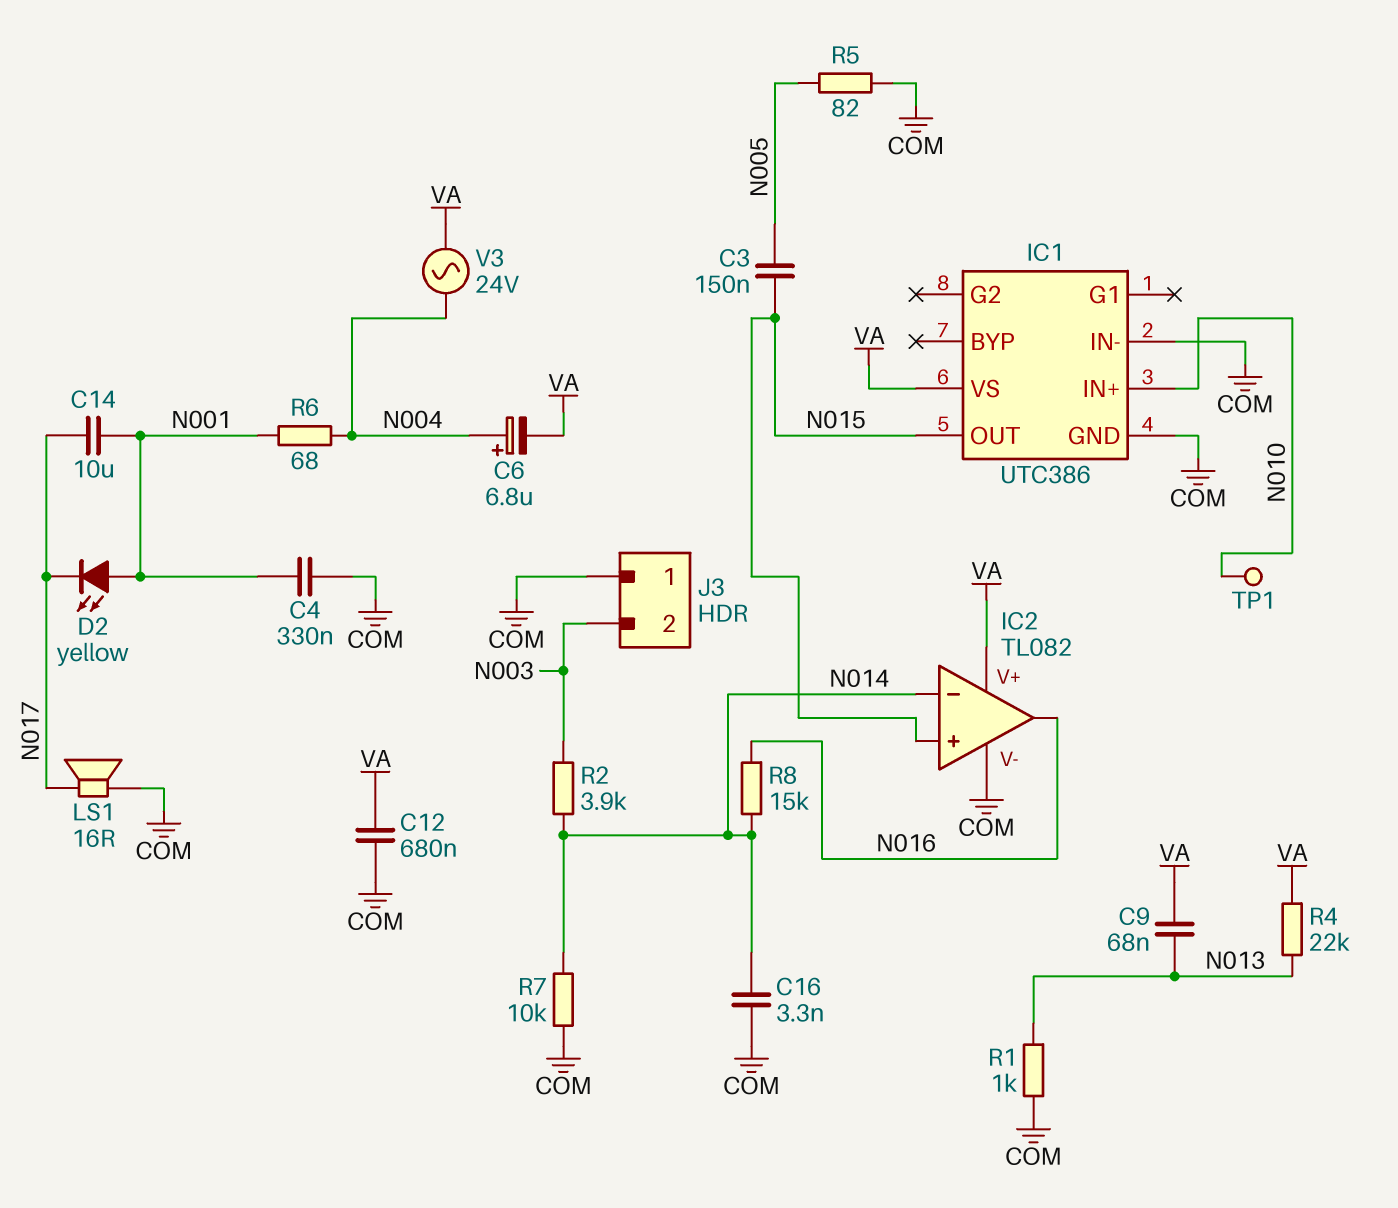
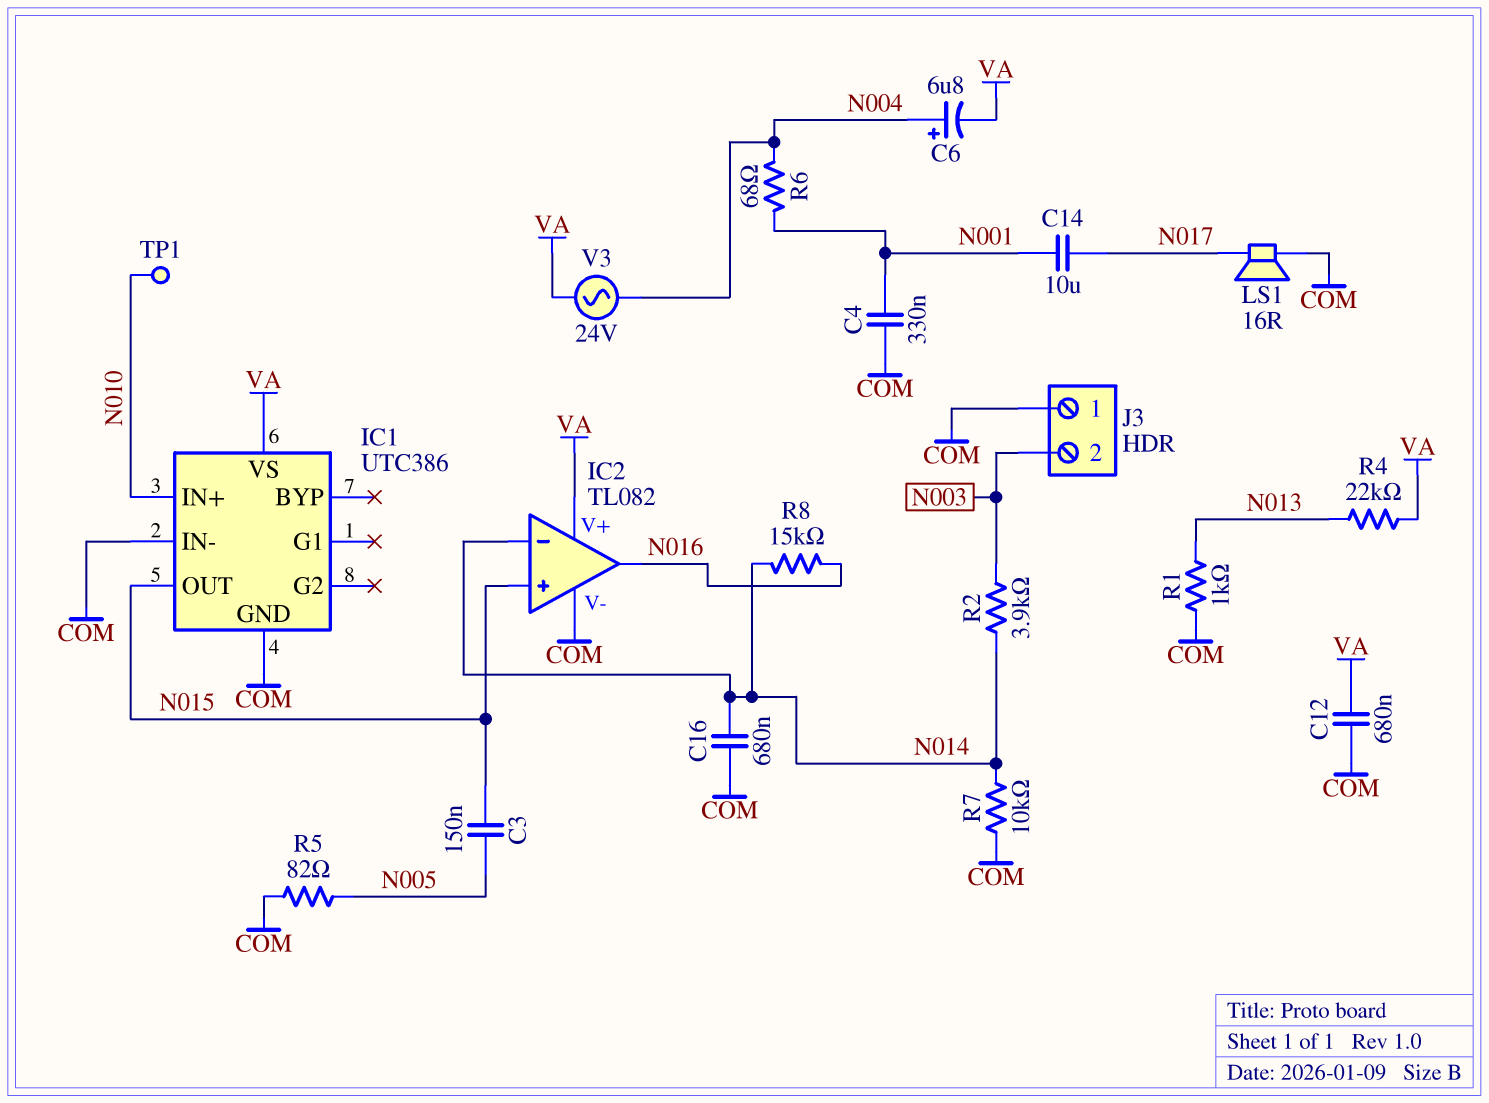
C9: 68nF (N013, VA) -> none
C16: 3.3nF (COM, N014) -> 680nF (COM, N014)
D2: LED yellow (A N001, K N017) -> none

